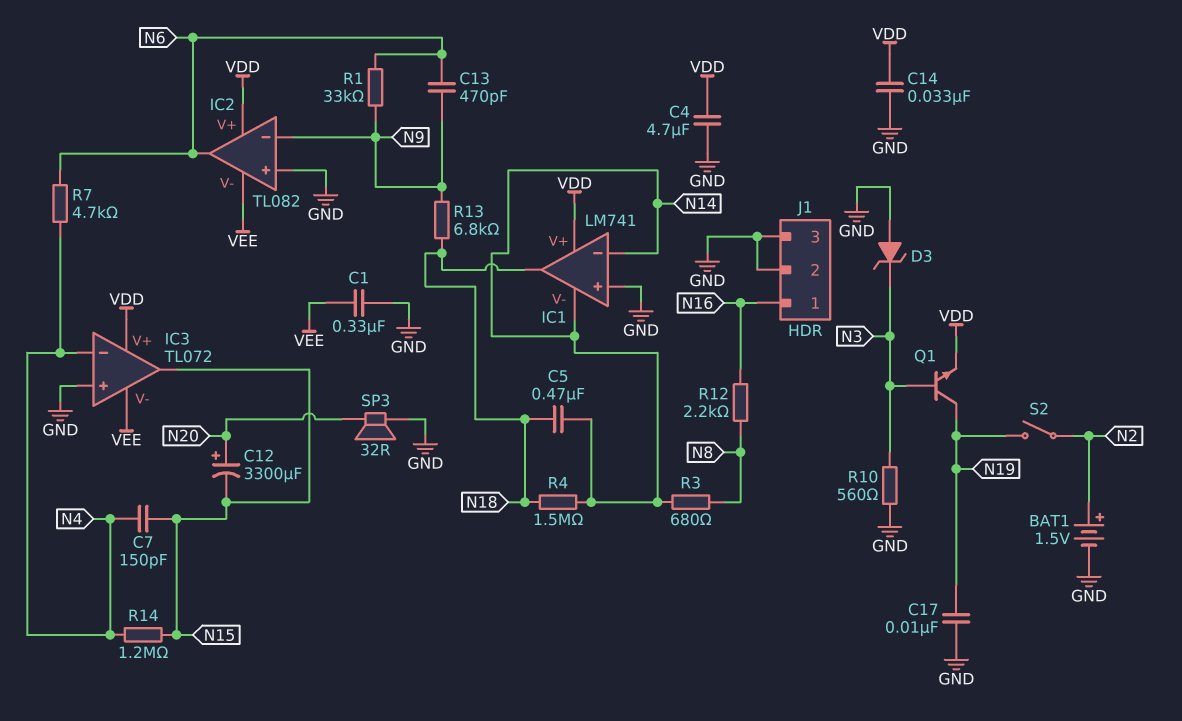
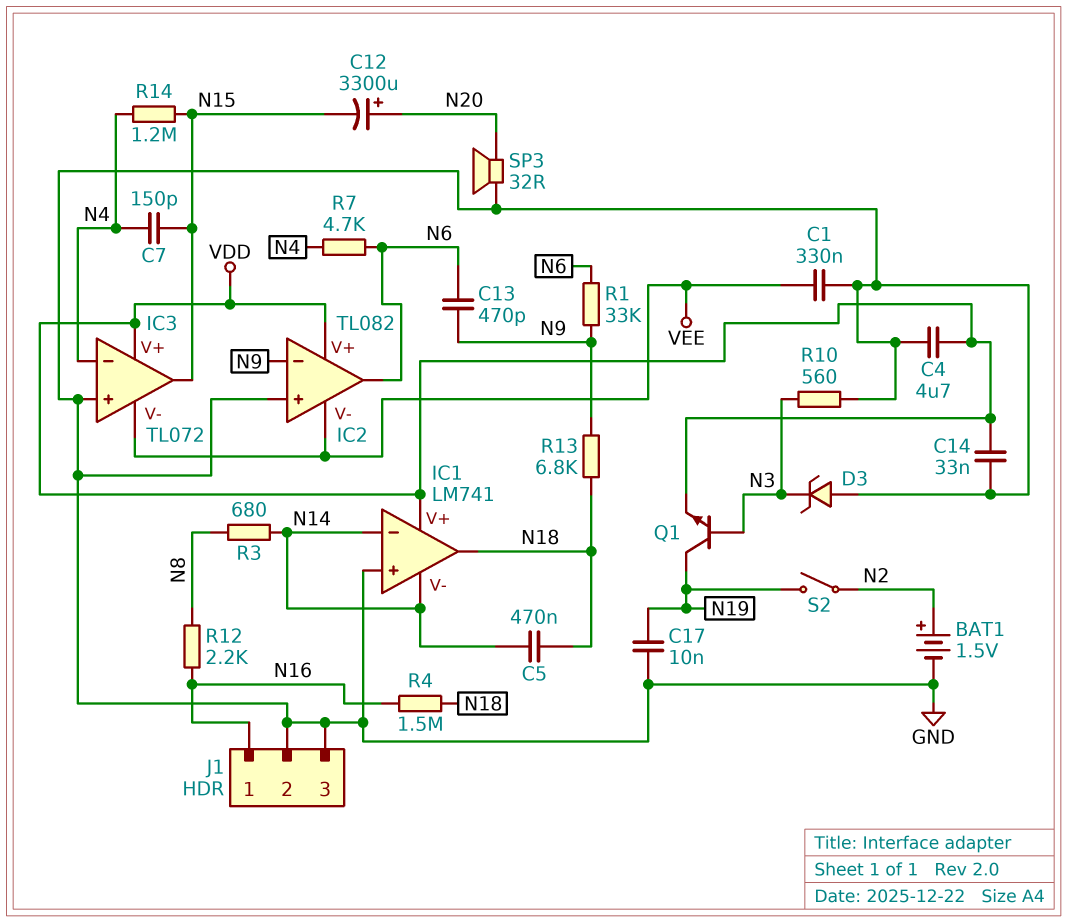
R4: 1.5M (N14, N18) -> 1.5M (N16, N18)

